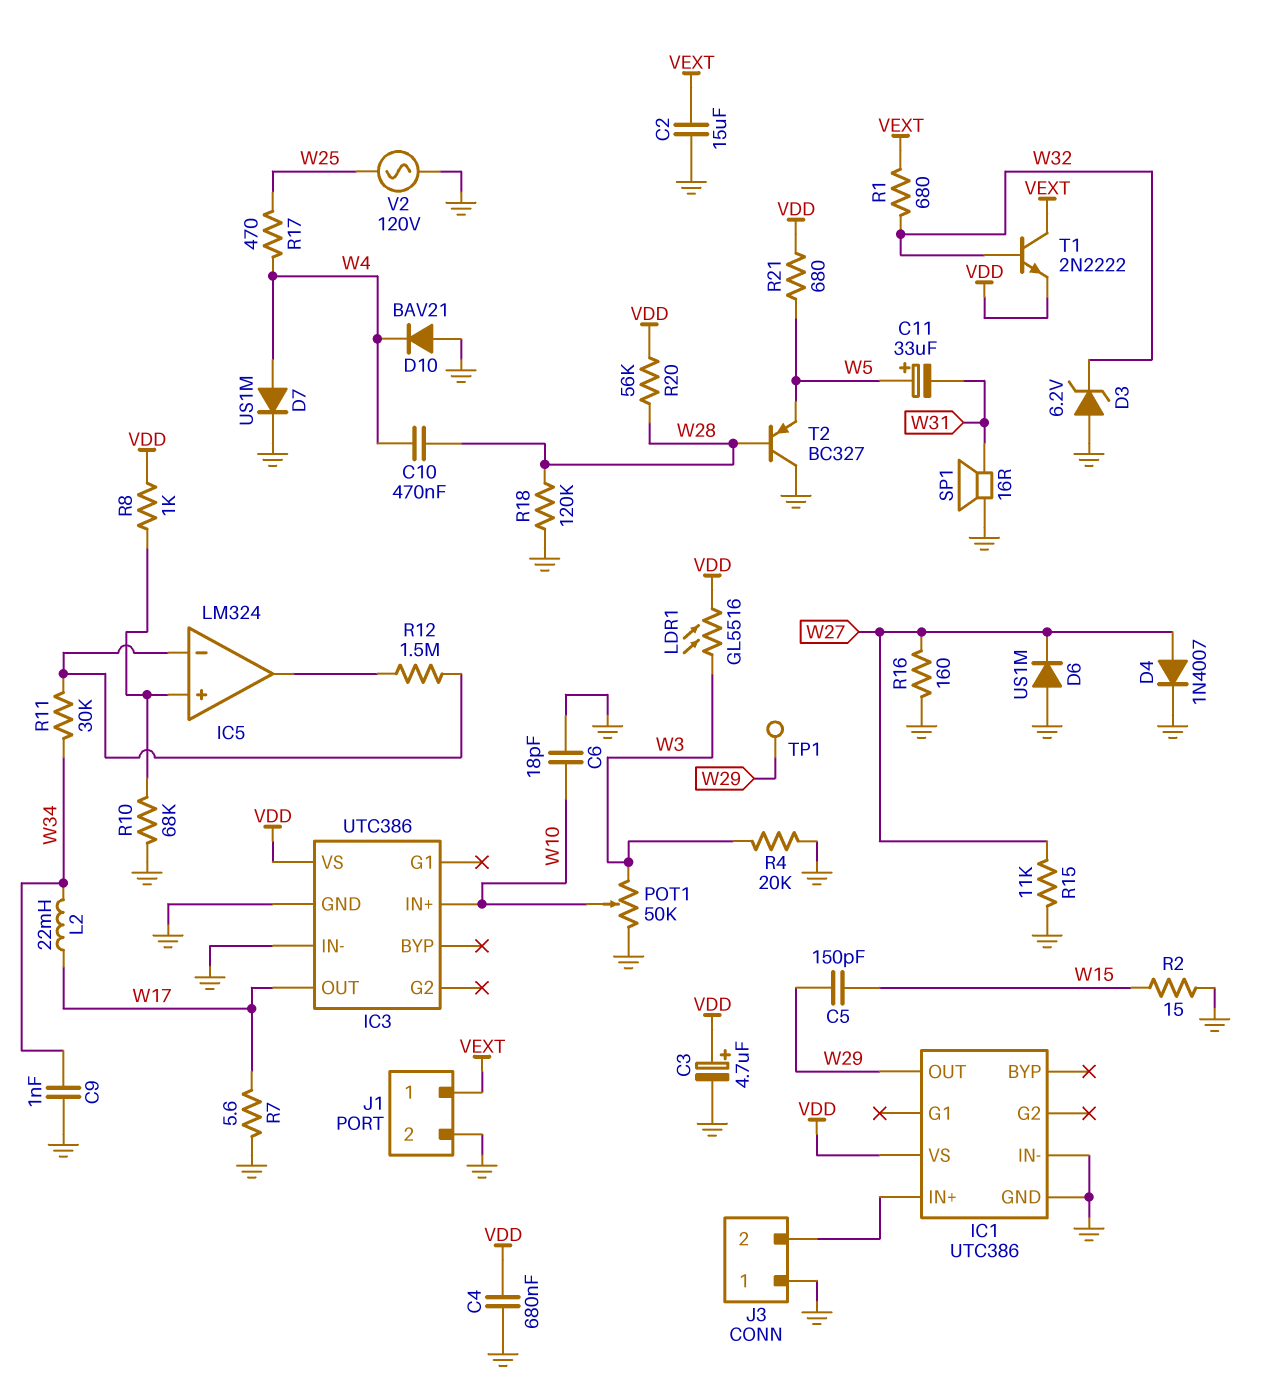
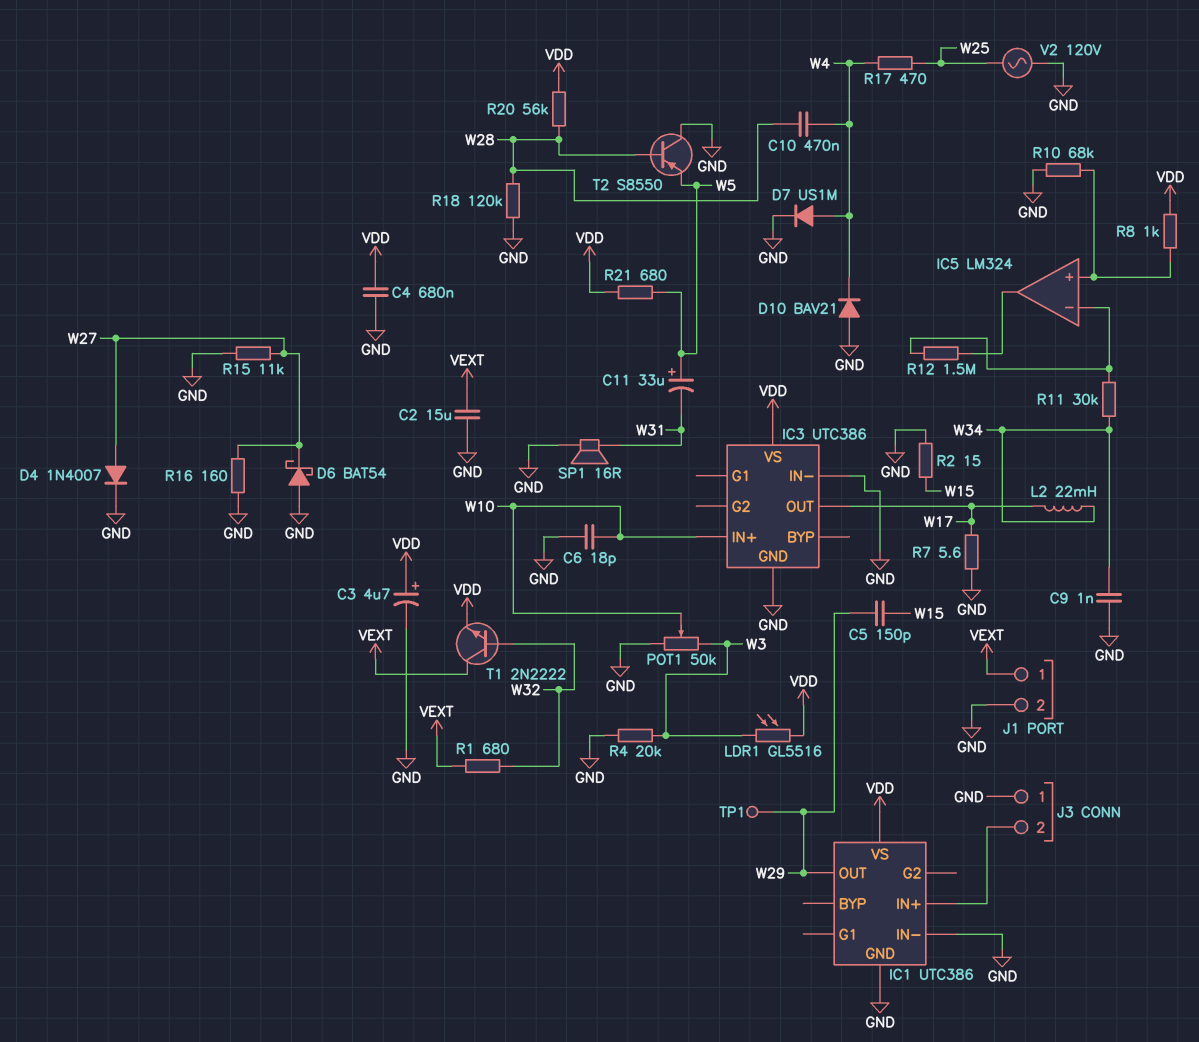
D3: zener 6.2V (A GND, K W32) -> none
D6: diode US1M (A GND, K W27) -> schottky BAT54 (A GND, K W27)
T2: PNP BC327 (B W28, C GND, E W5) -> PNP S8550 (B W28, C GND, E W5)

